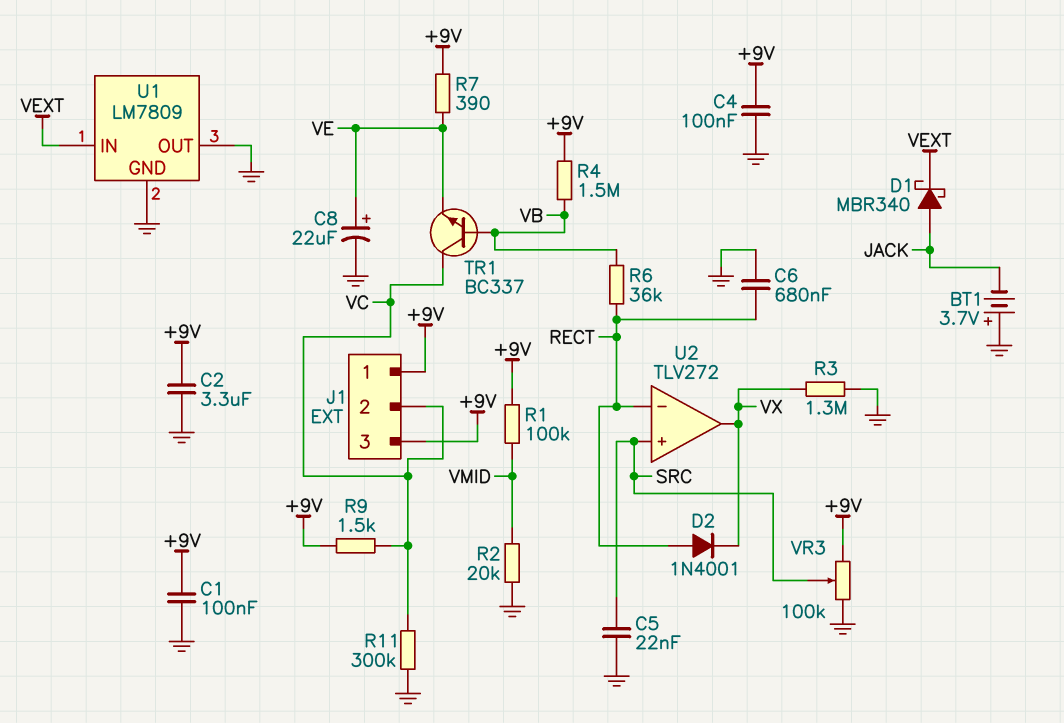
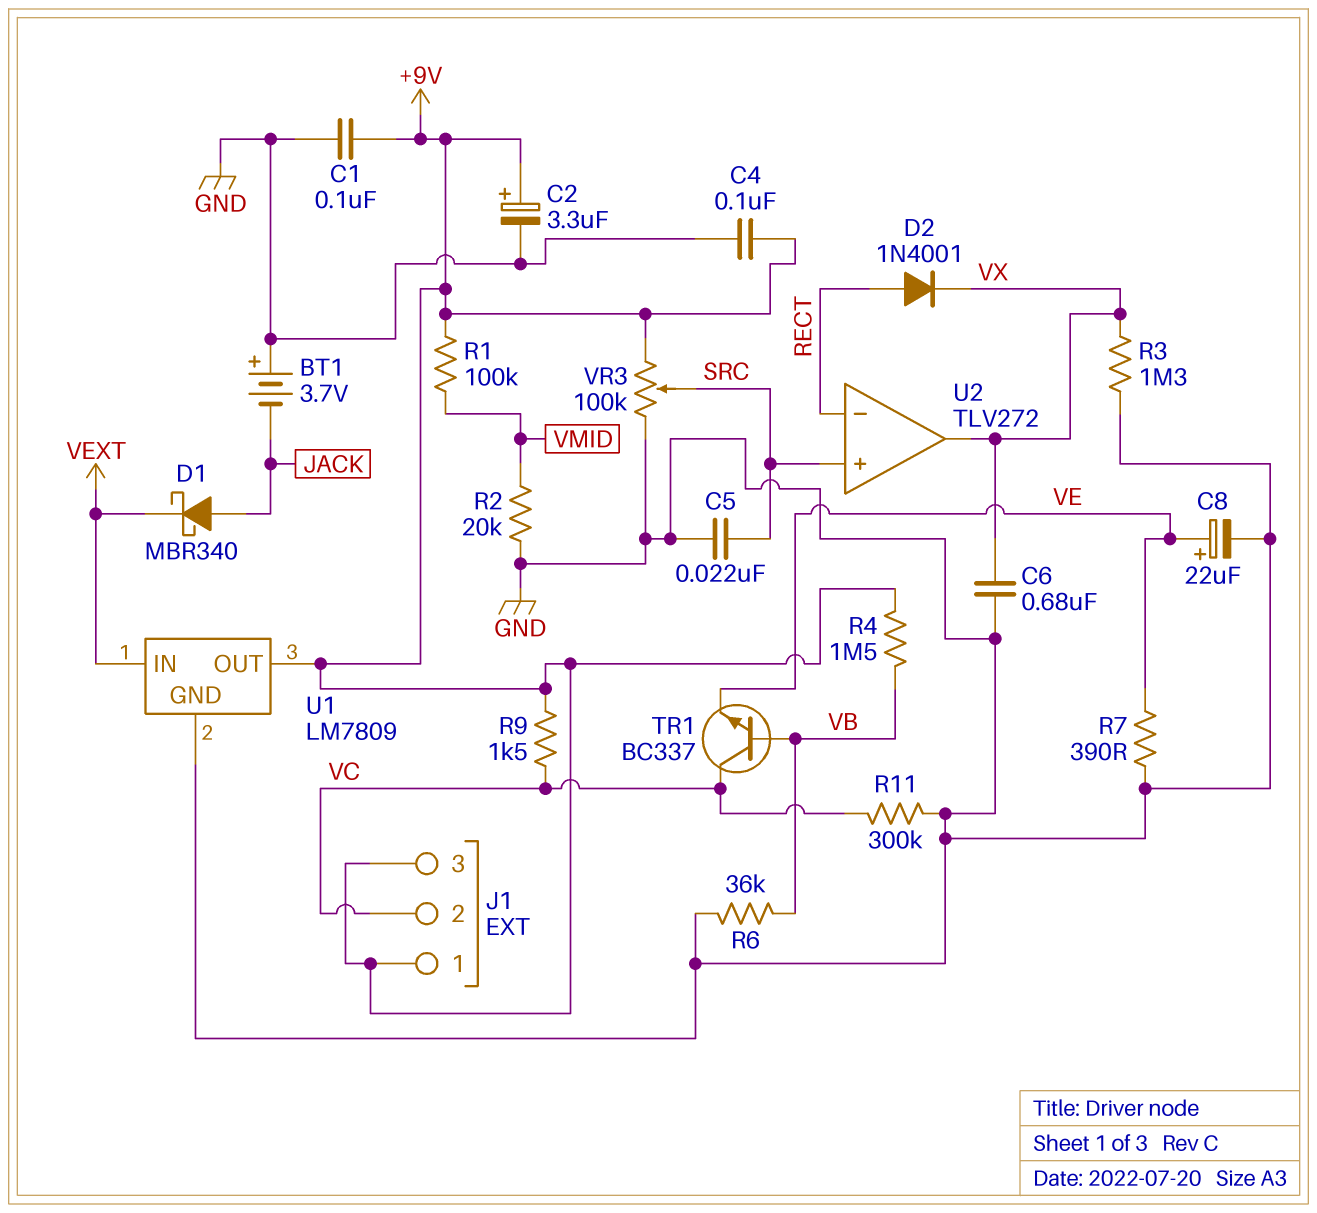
C2: 3.3uF (+9V, GND) -> 3.3uF (plus +9V, minus GND)
C6: 680nF (GND, RECT) -> 680nF (GND, VX)
R6: 36k (RECT, VB) -> 36k (GND, VB)
R7: 390 (+9V, VE) -> 390 (GND, VE)
U1 pin OUT: GND -> +9V

